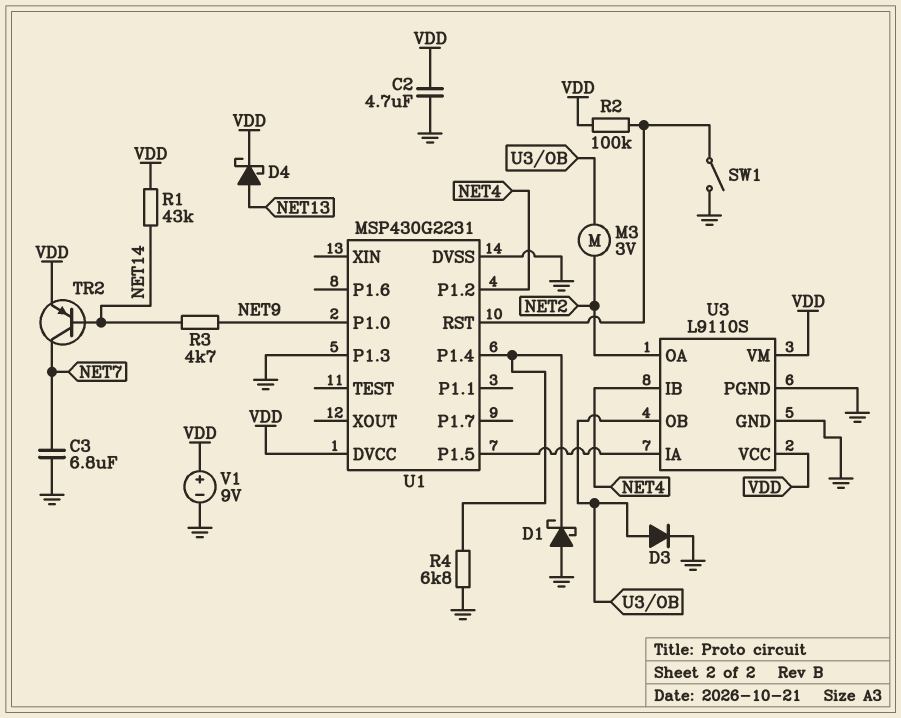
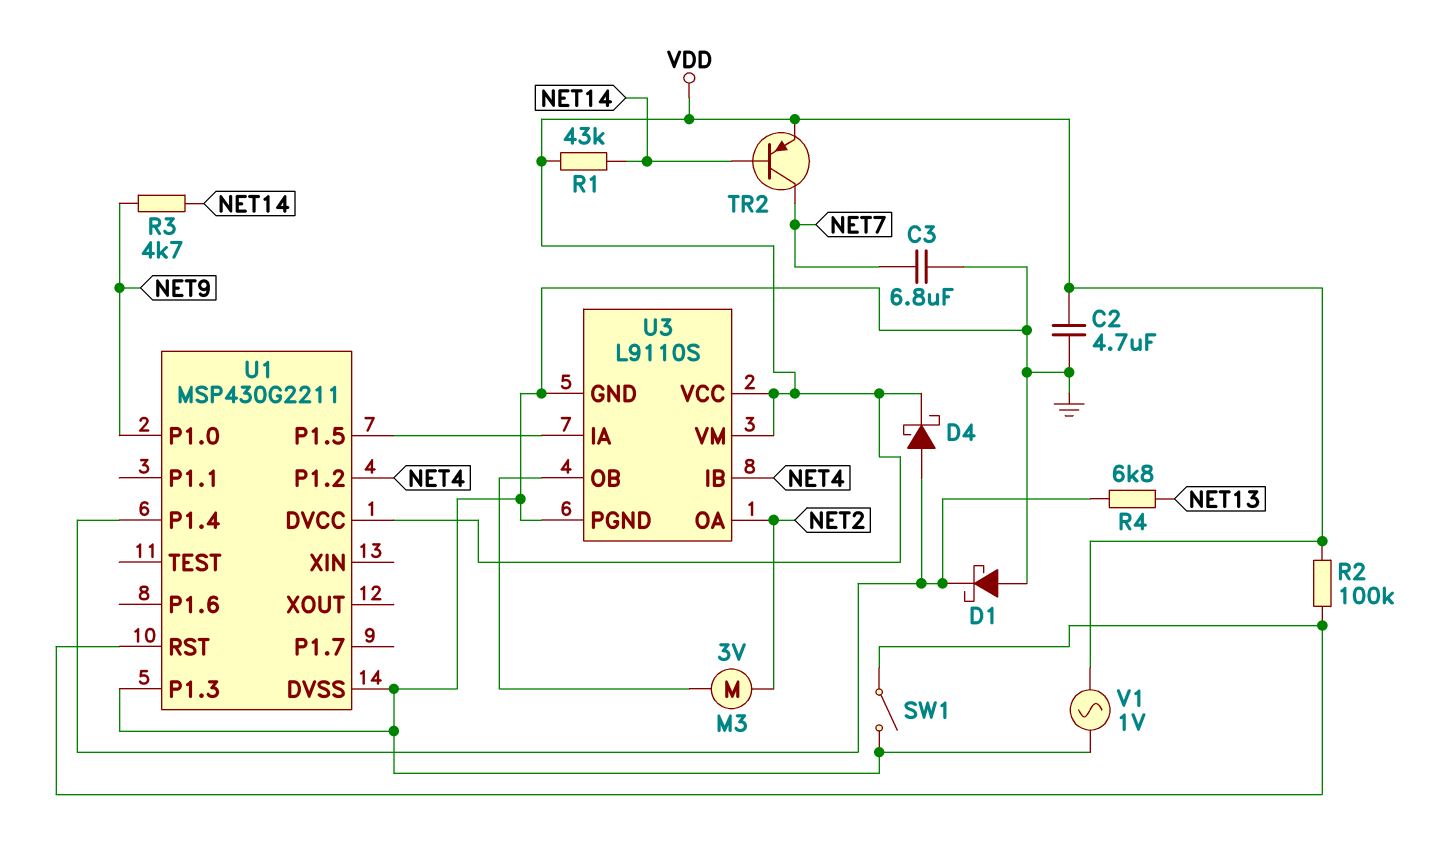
D3: diode (A U3/OB, K GND) -> none
D4: schottky (A NET13, K VDD) -> schottky (A U1/P1.4, K VDD)
R4: 6.8k (GND, U1/P1.4) -> 6.8k (NET13, U1/P1.4)
U1: MSP430G2231 -> MSP430G2211
V1: 9V (plus VDD, minus GND) -> AC 1V (GND, VDD)

